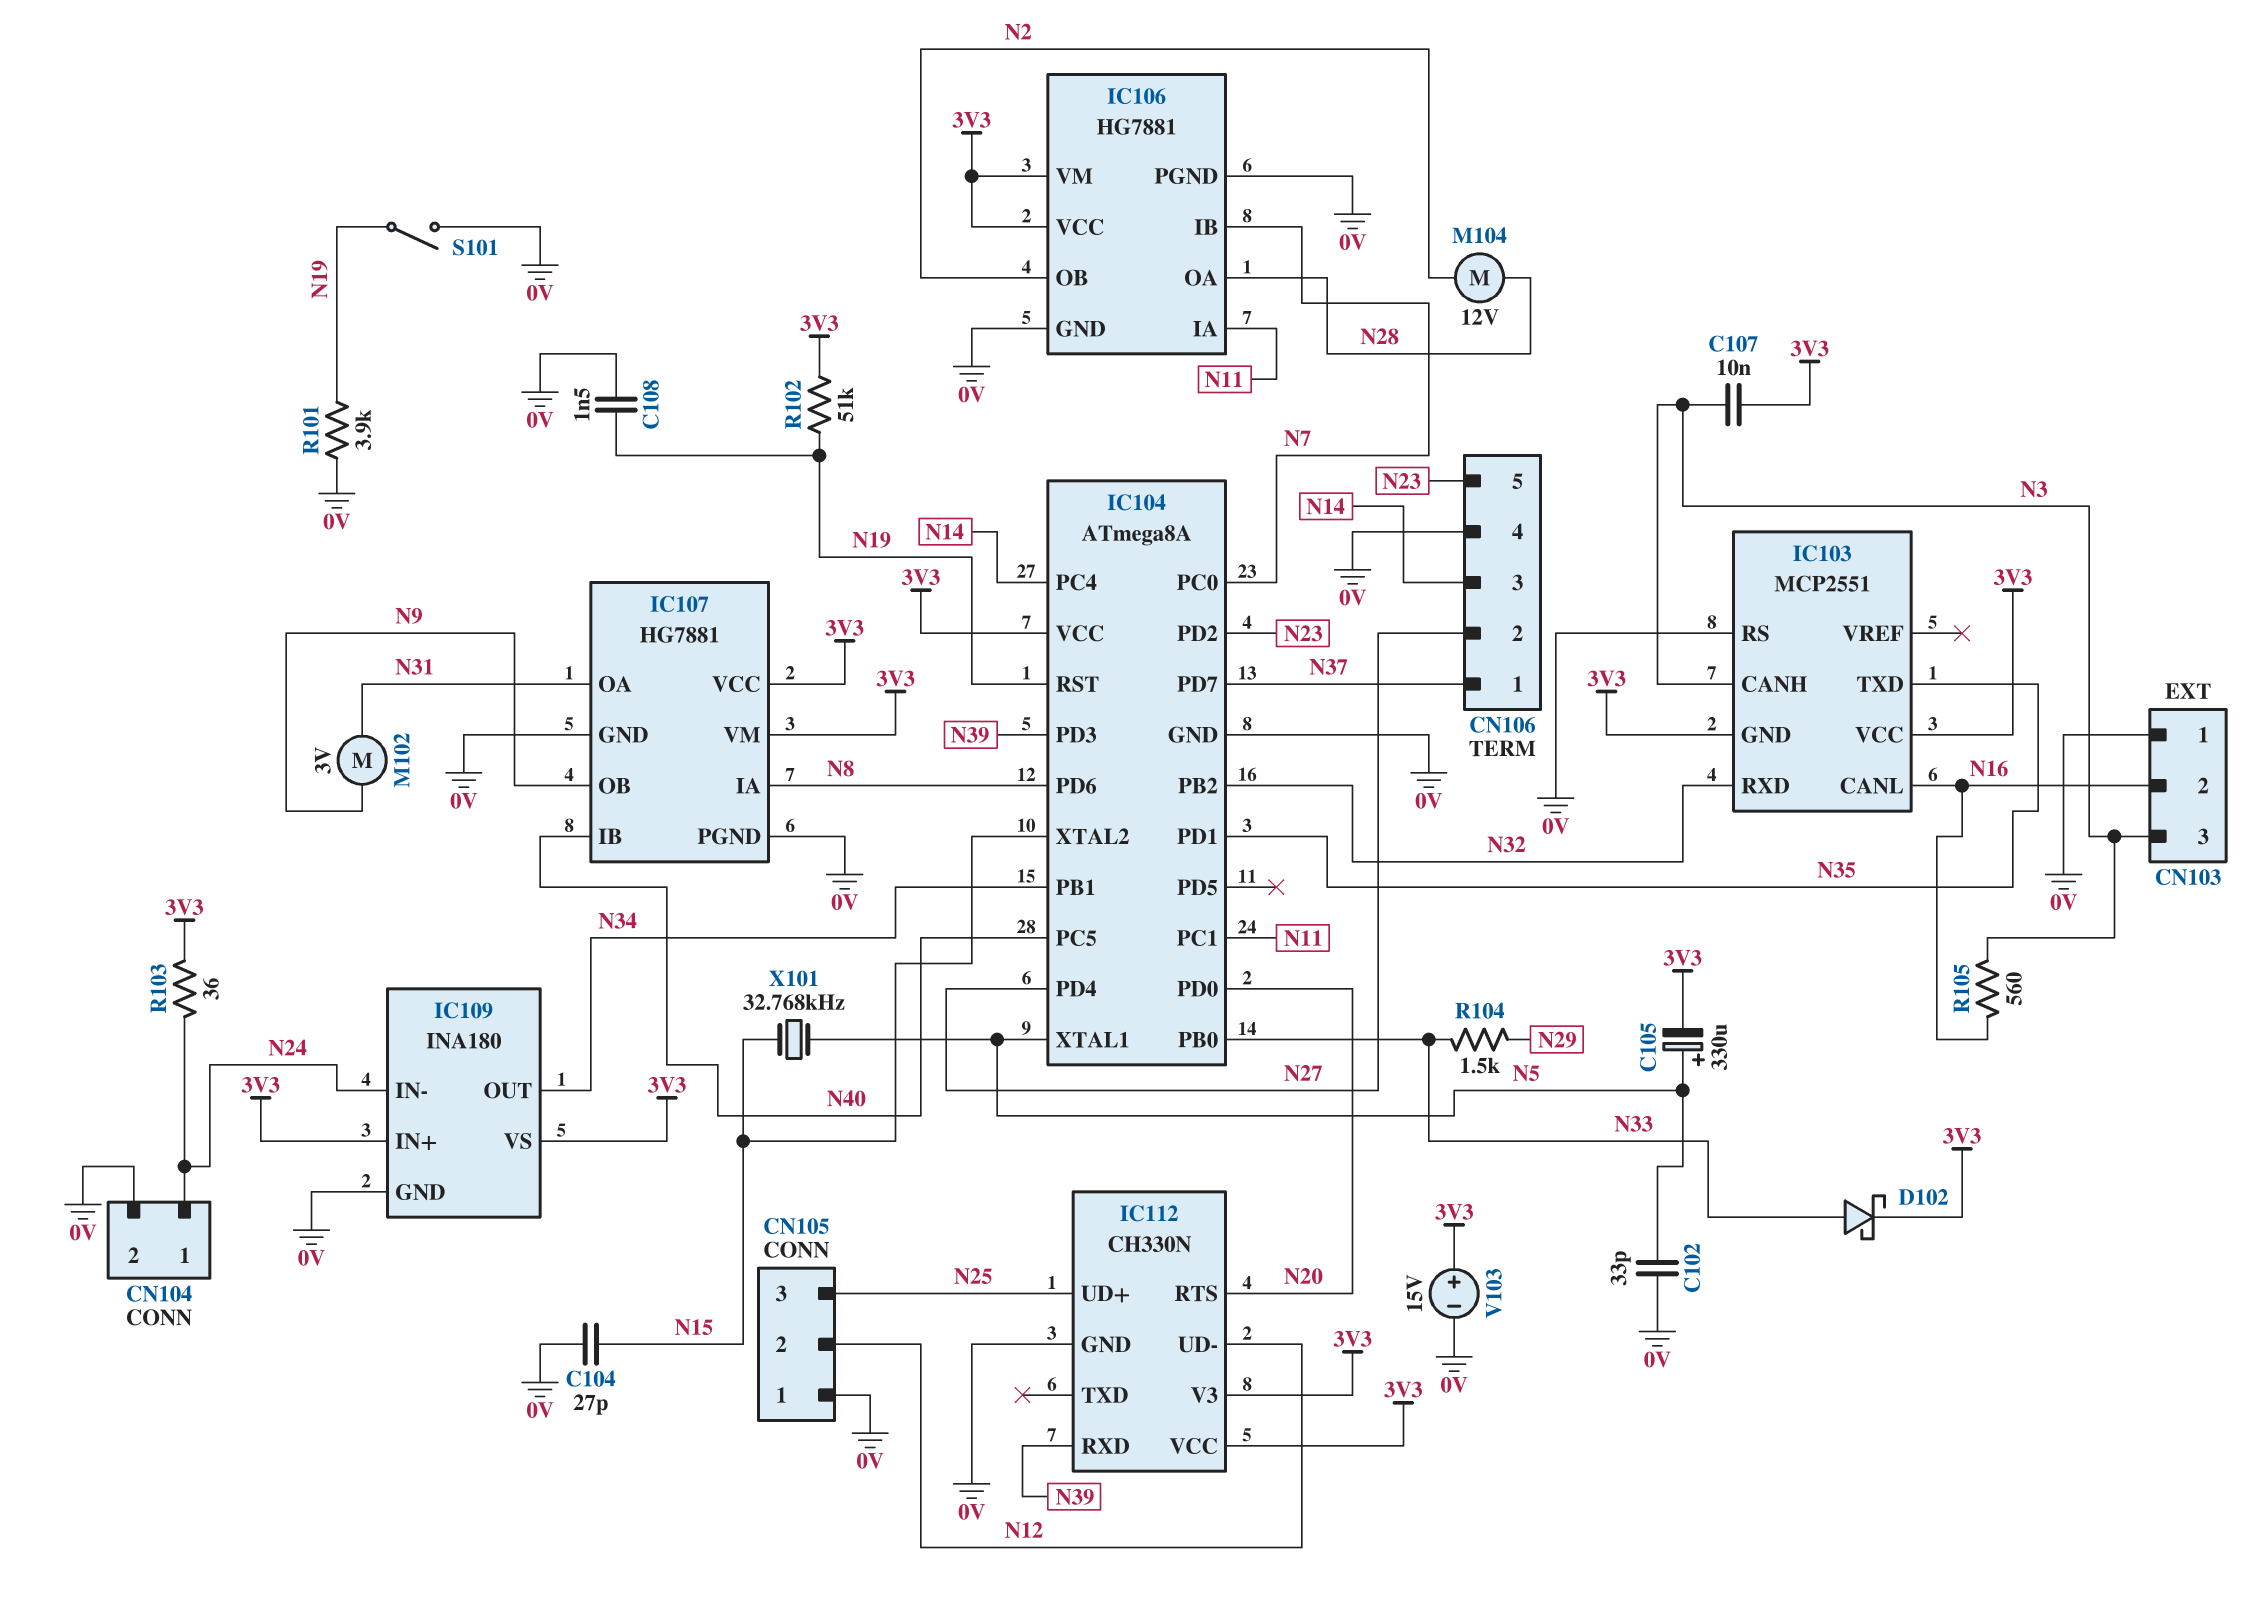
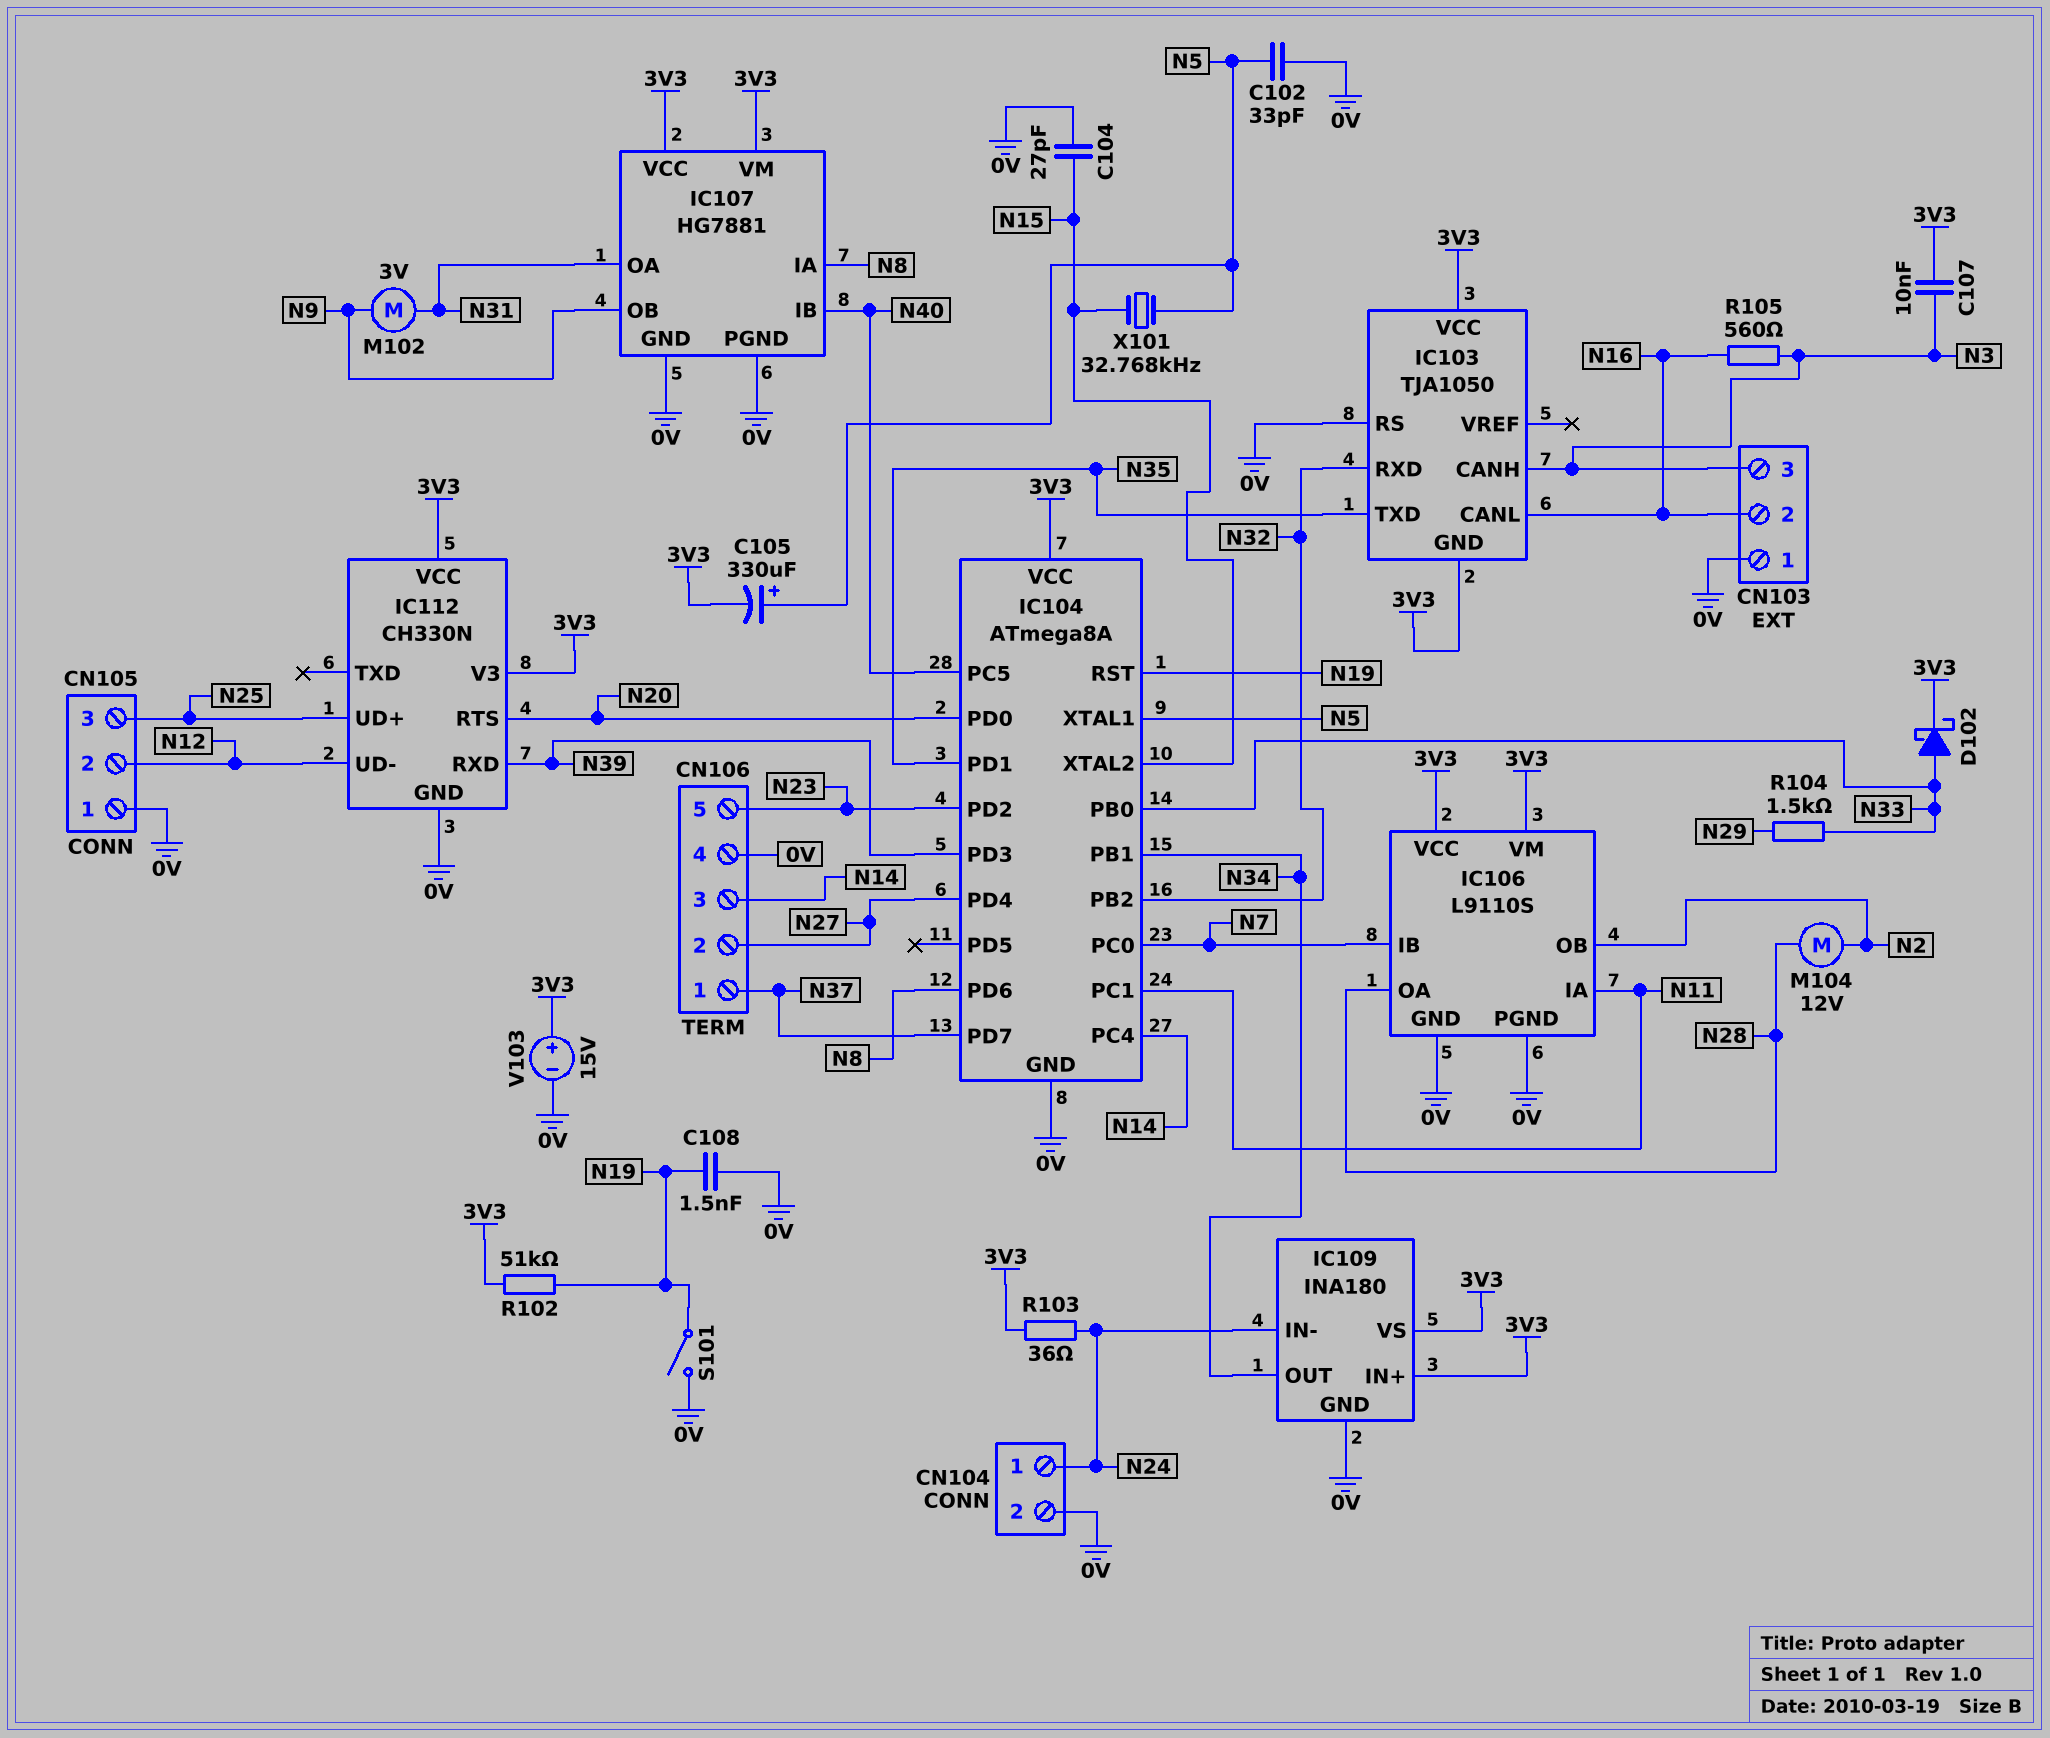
IC103: MCP2551 -> TJA1050
IC106: HG7881 -> L9110S
R101: 3.9k (0V, N19) -> none

